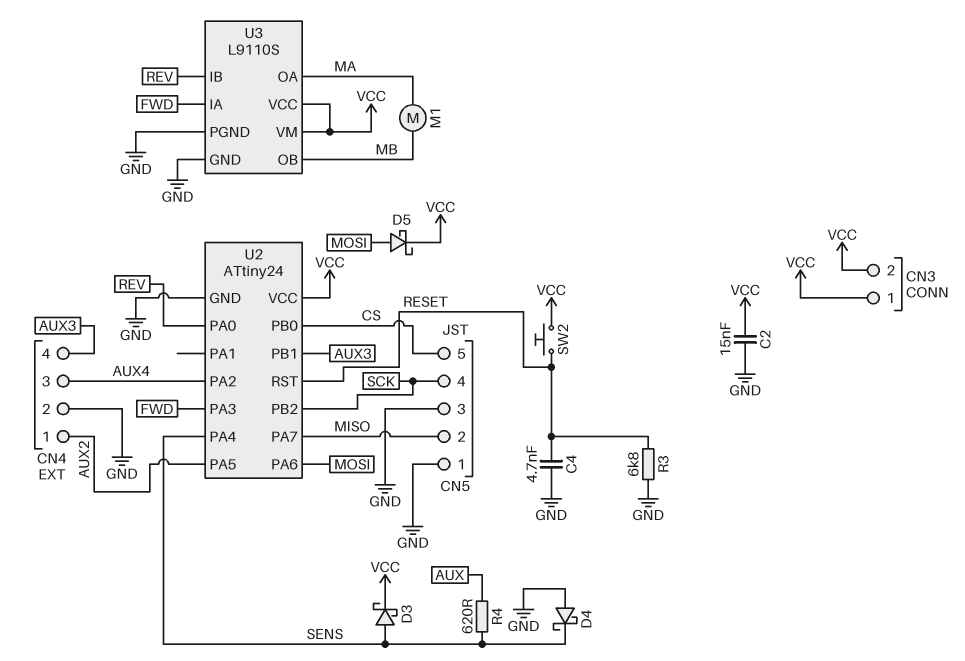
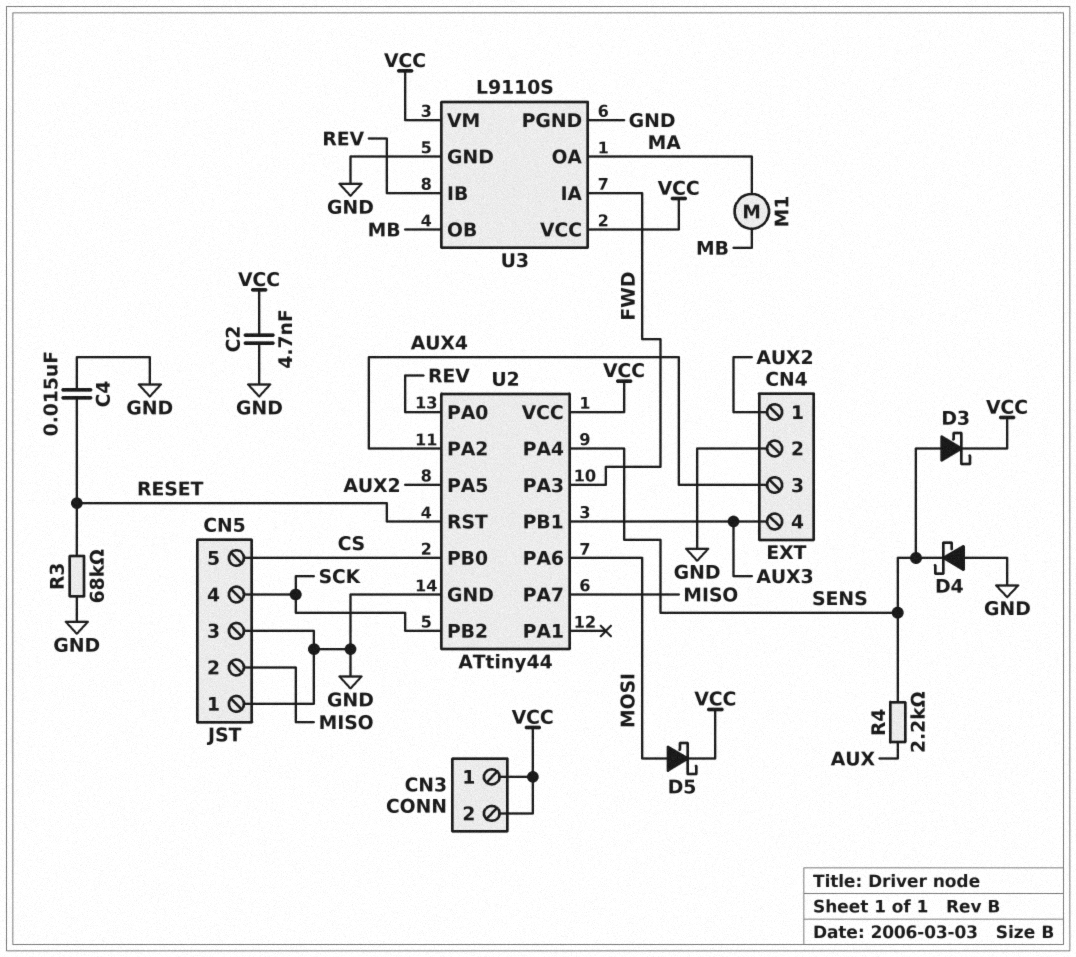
C2: 15nF (GND, VCC) -> 4.7nF (GND, VCC)
C4: 4.7nF (GND, RESET) -> 15nF (GND, RESET)
R3: 6.8k (GND, RESET) -> 68k (GND, RESET)
R4: 620 (AUX, SENS) -> 2.2k (AUX, SENS)
SW2: button (RESET, VCC) -> none
U2: ATtiny24 -> ATtiny44

